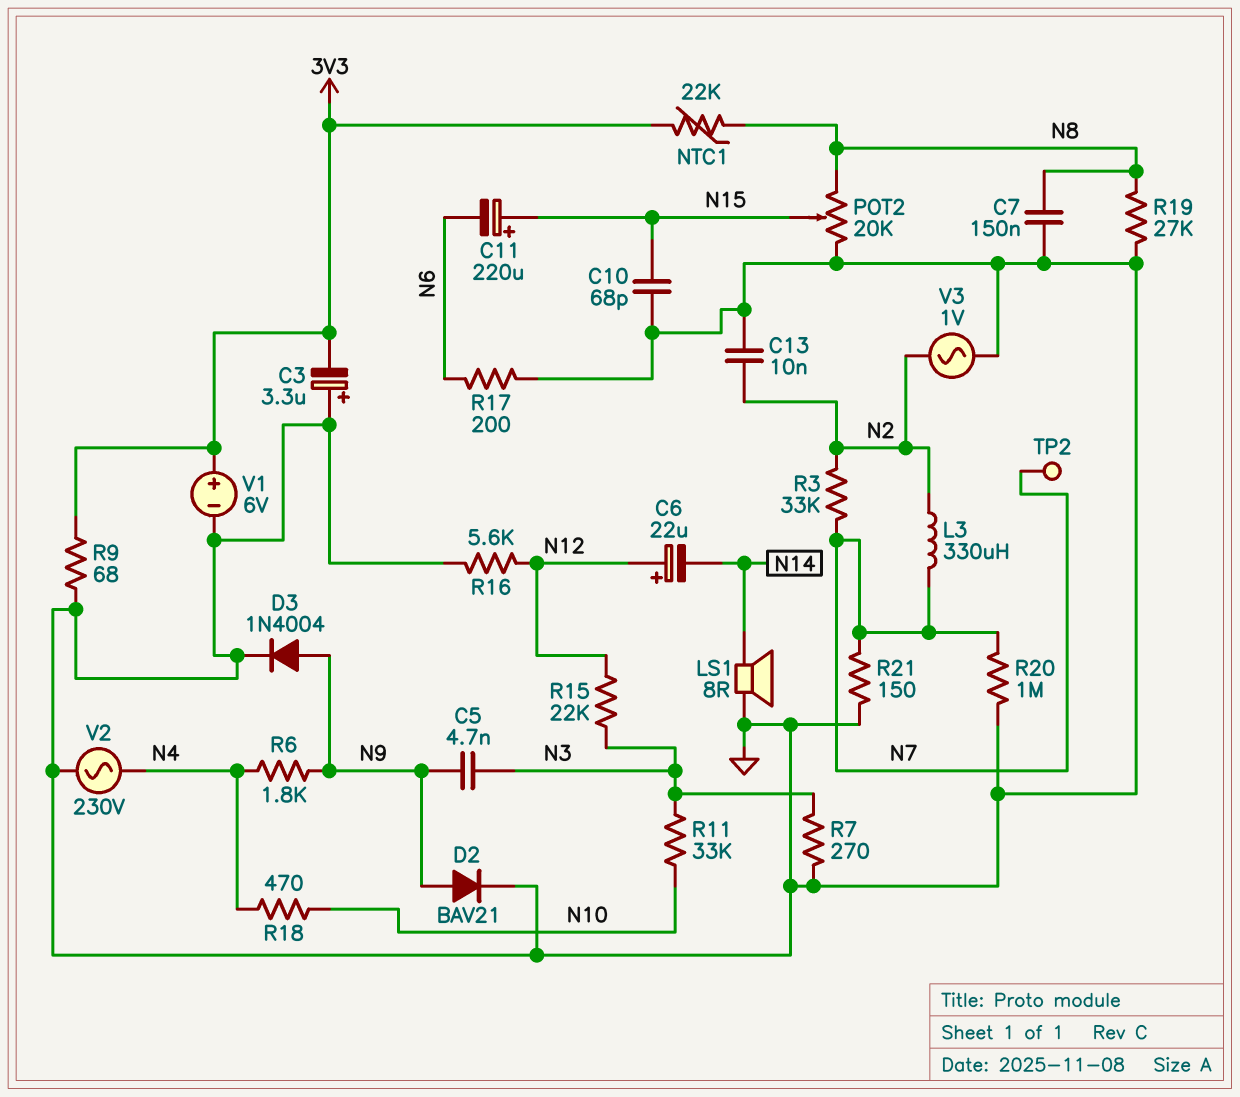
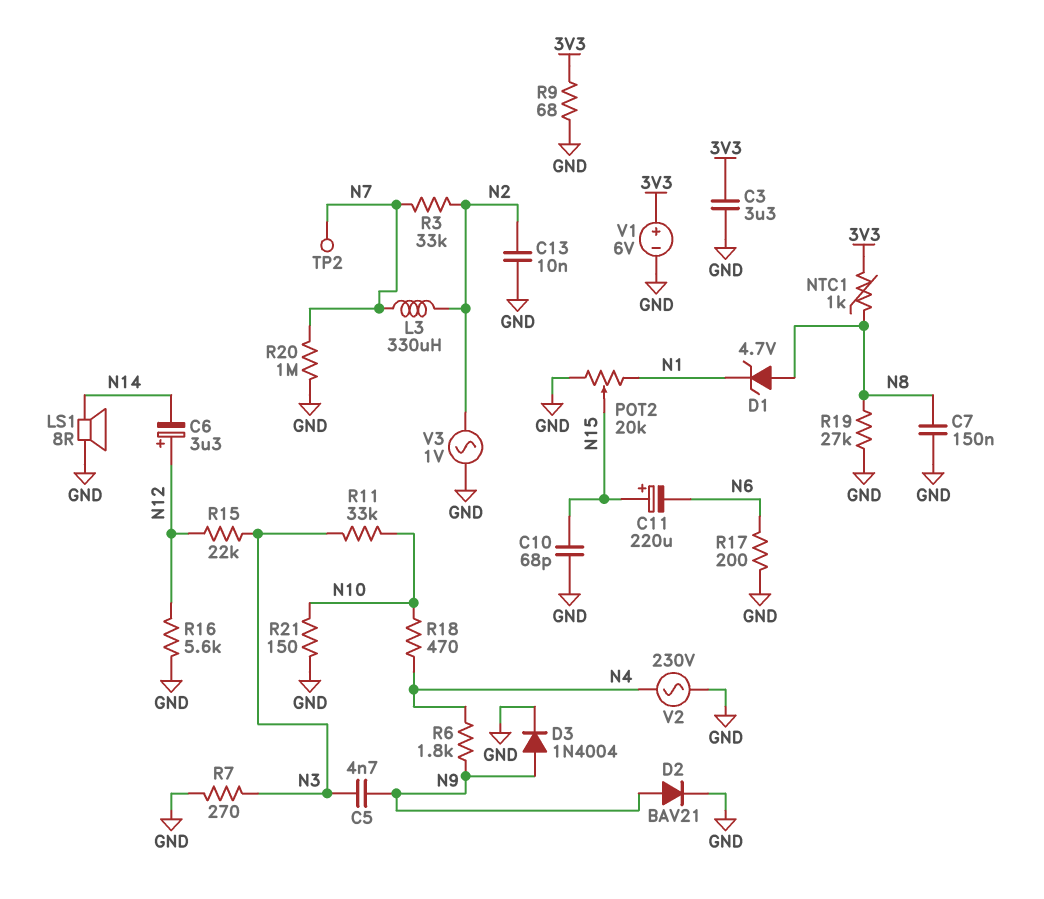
C3: 3.3uF (plus GND, minus 3V3) -> 3.3uF (3V3, GND)
C6: 22uF (plus N12, minus N14) -> 3.3uF (plus N12, minus N14)
D1: none -> zener 4.7V (A N8, K N1)
NTC1: 22k (3V3, N8) -> 1k (3V3, N8)
POT2: 20k (GND, N8, wiper N15) -> 20k (GND, N1, wiper N15)
R21: 150 (GND, N7) -> 150 (GND, N10)

